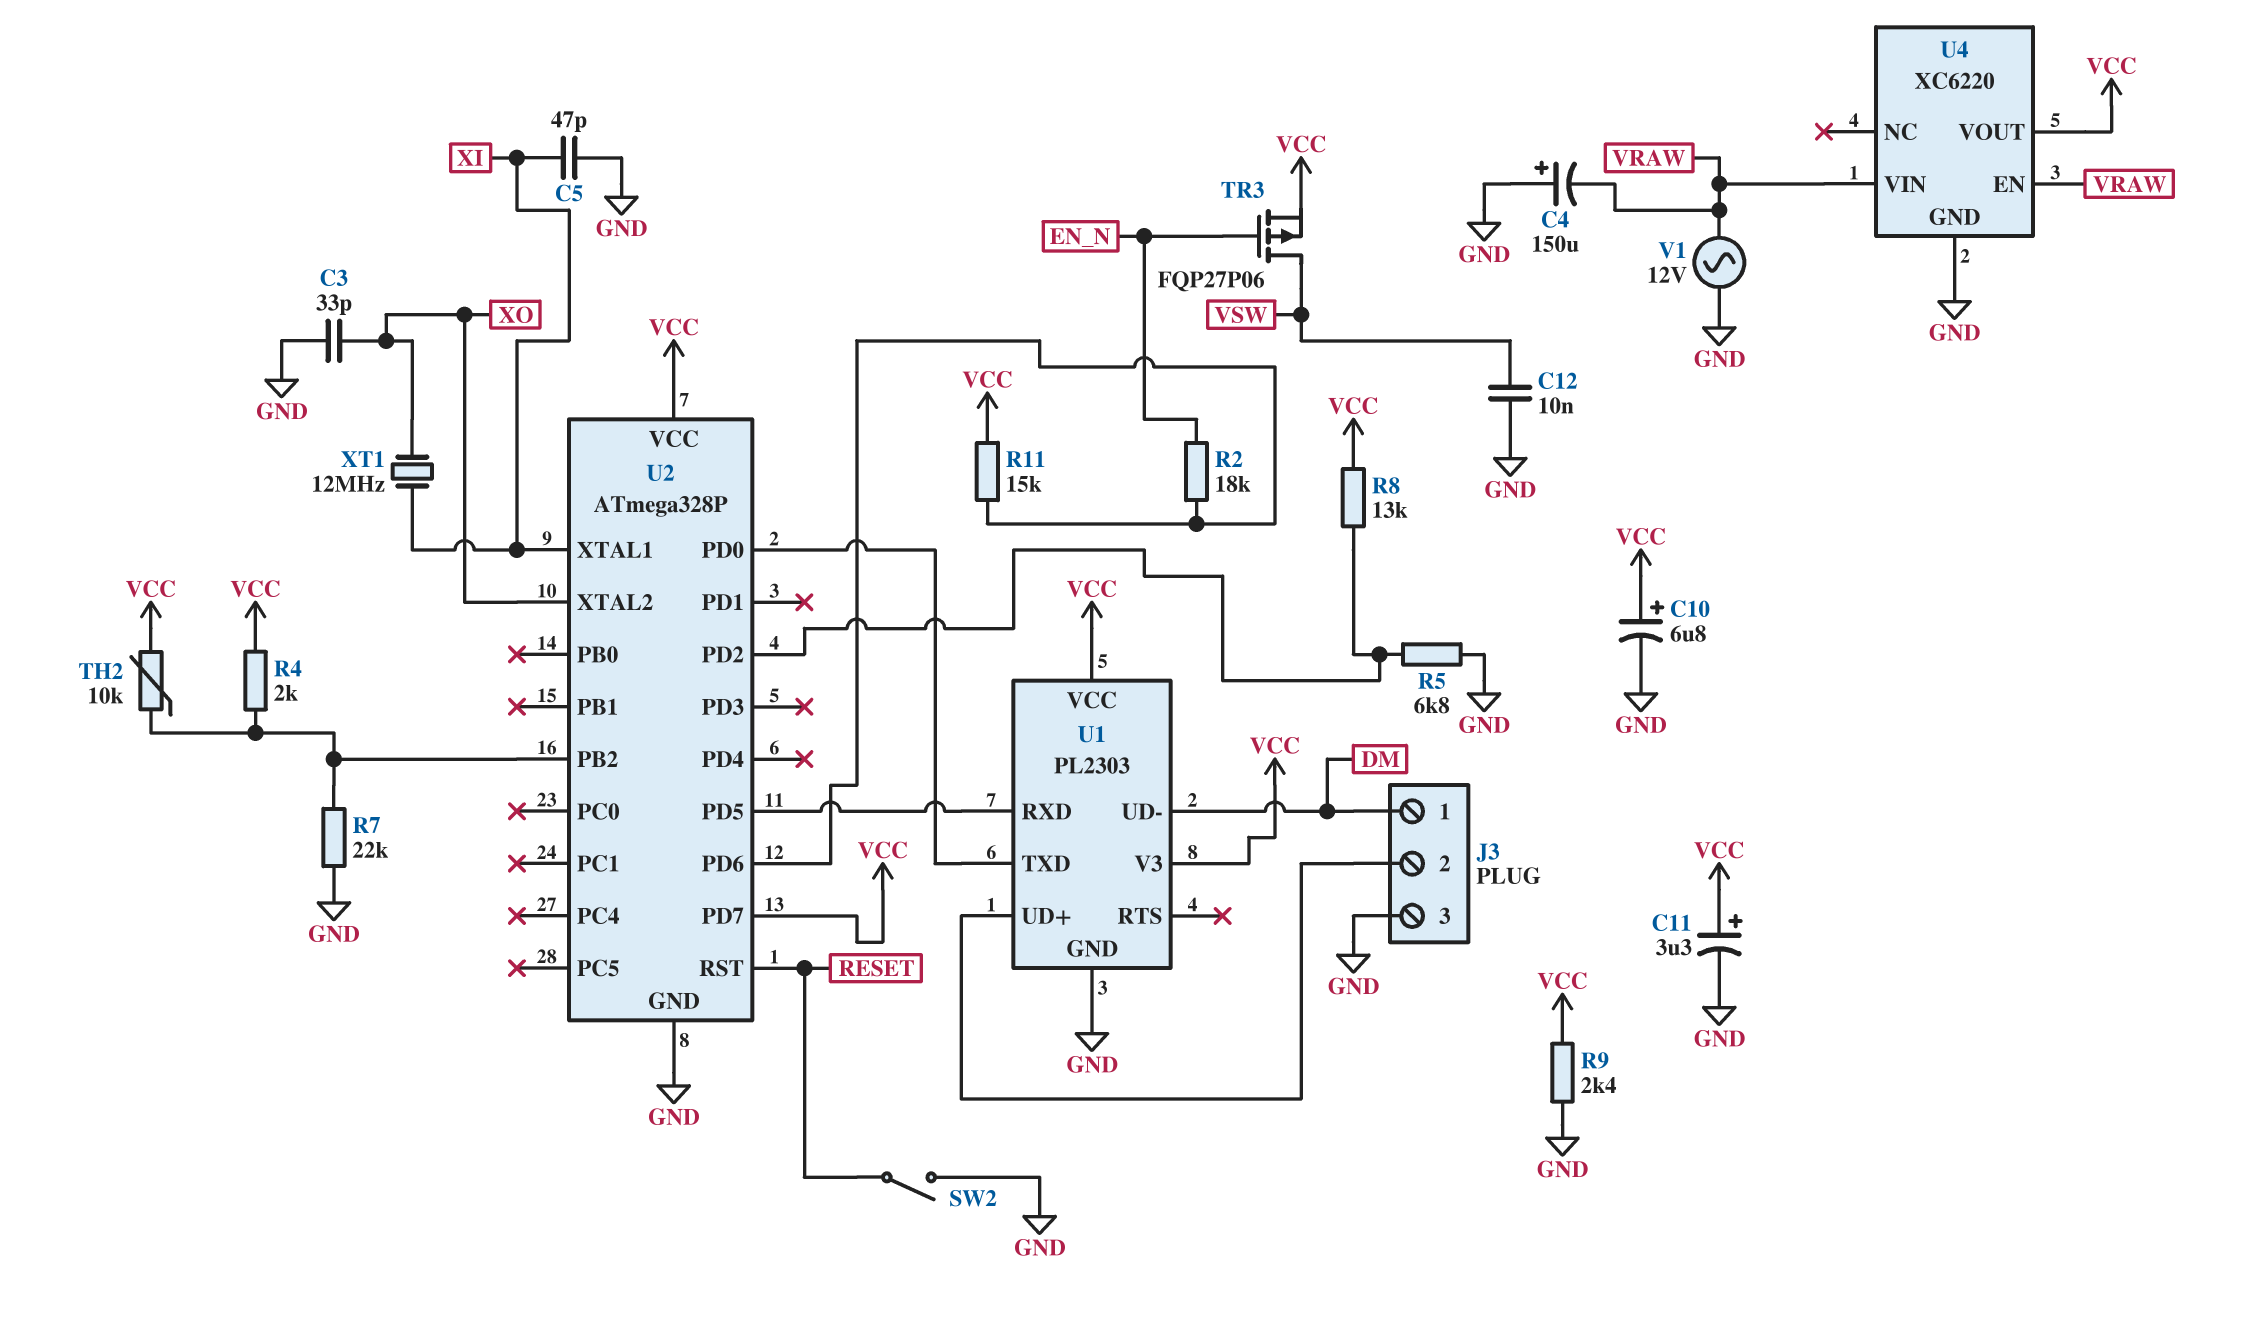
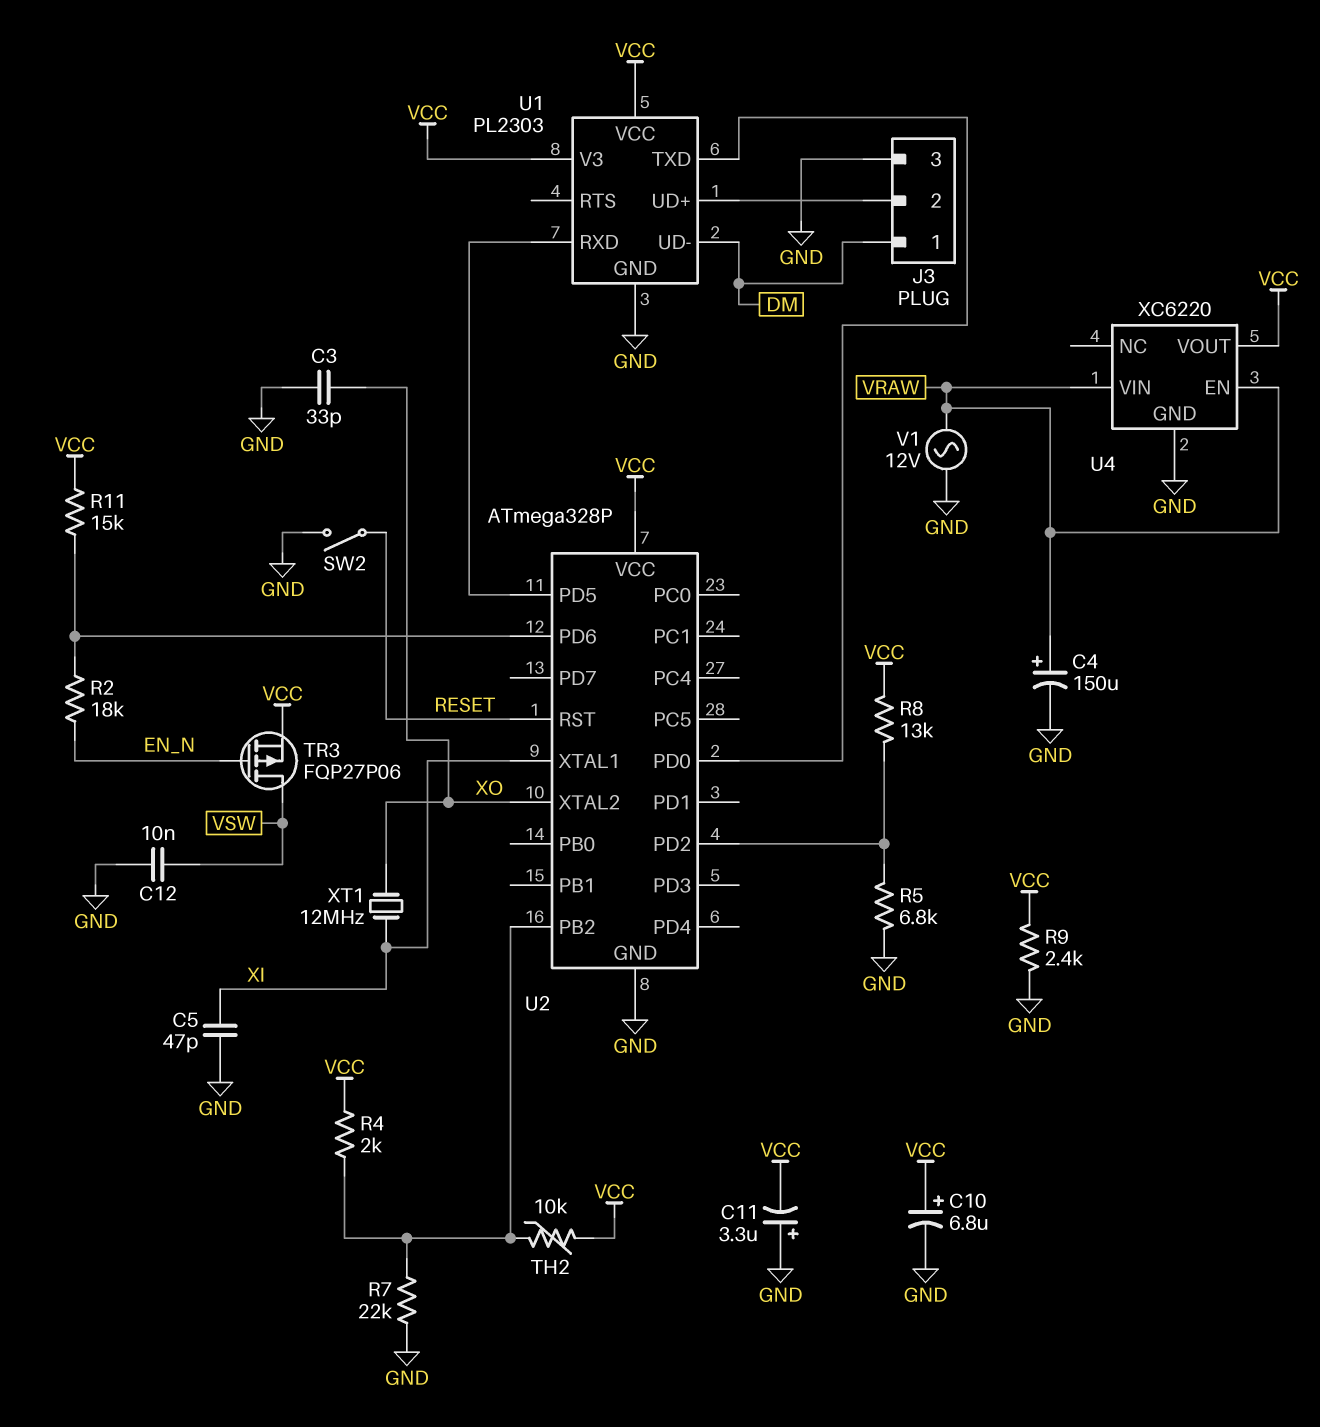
C4: 150uF (plus GND, minus VRAW) -> 150uF (plus VRAW, minus GND)
C11: 3.3uF (plus VCC, minus GND) -> 3.3uF (plus GND, minus VCC)
U2 pin PD7: VCC -> none

